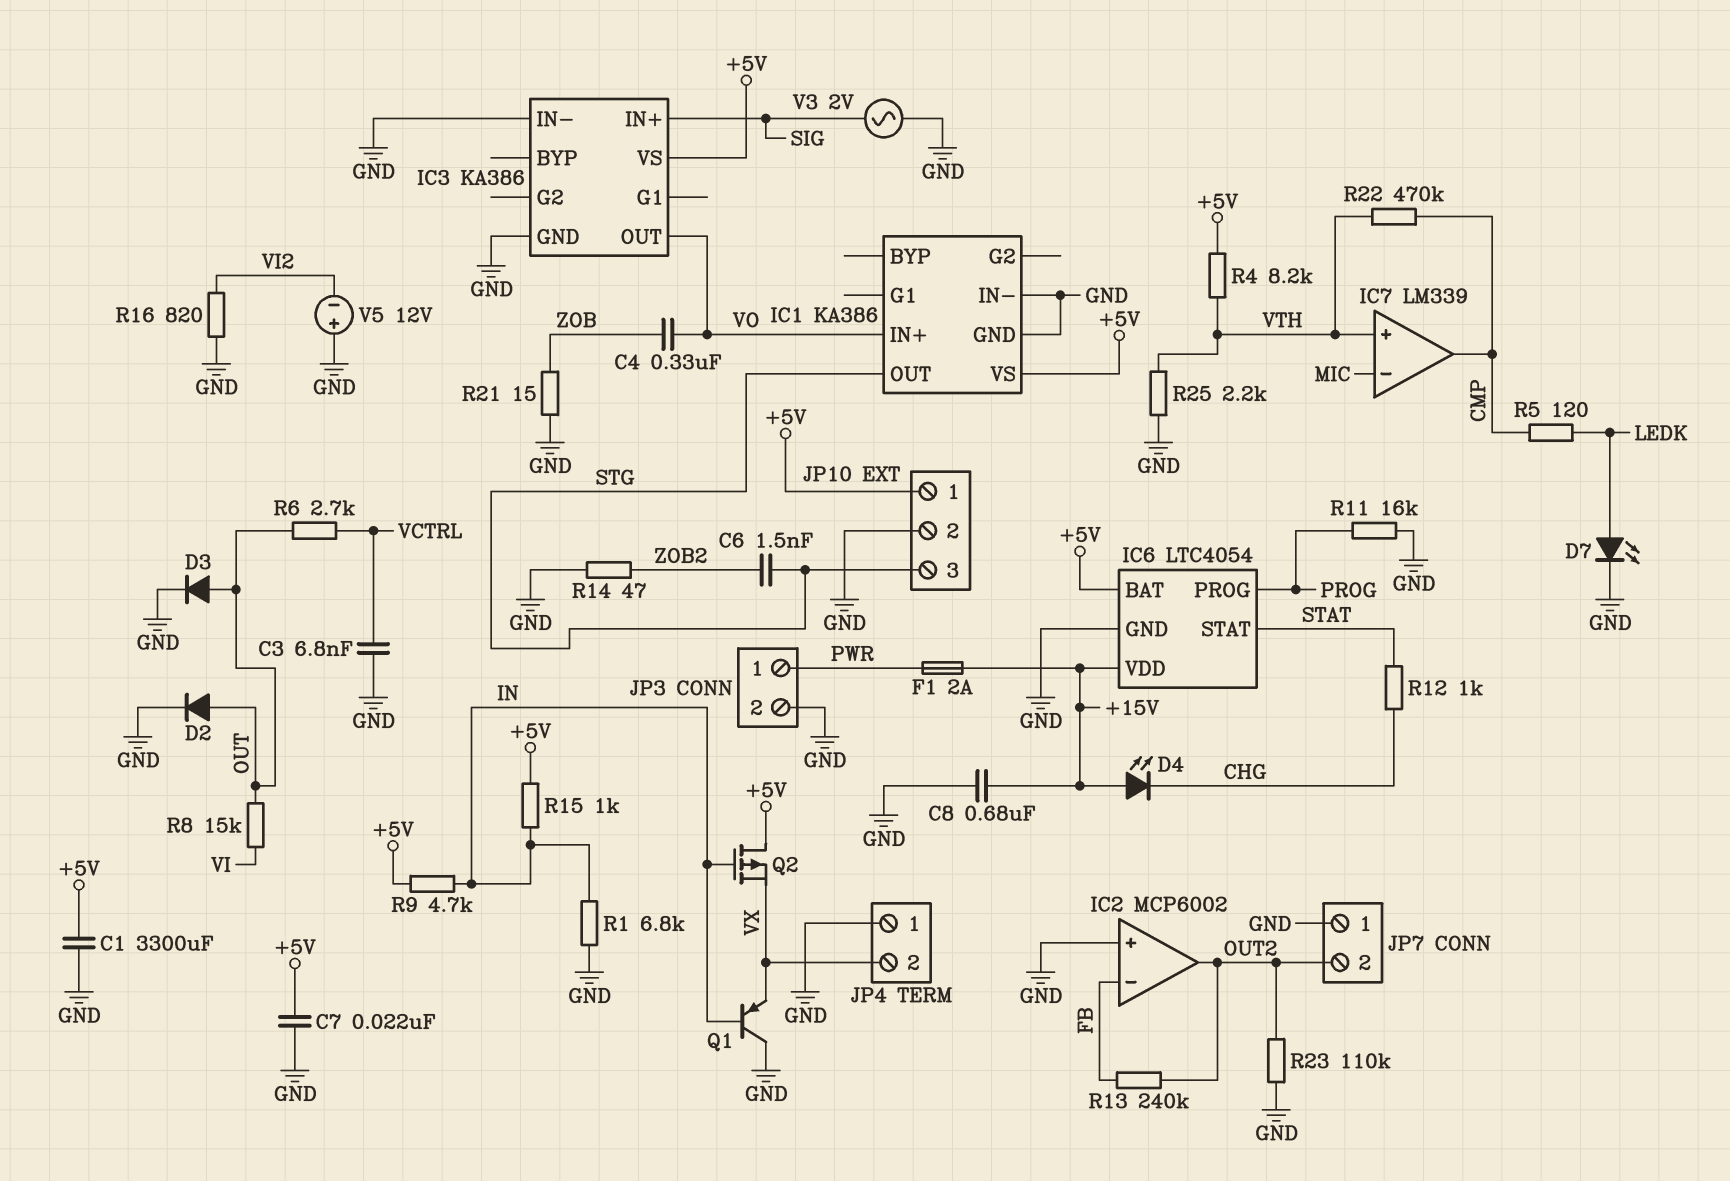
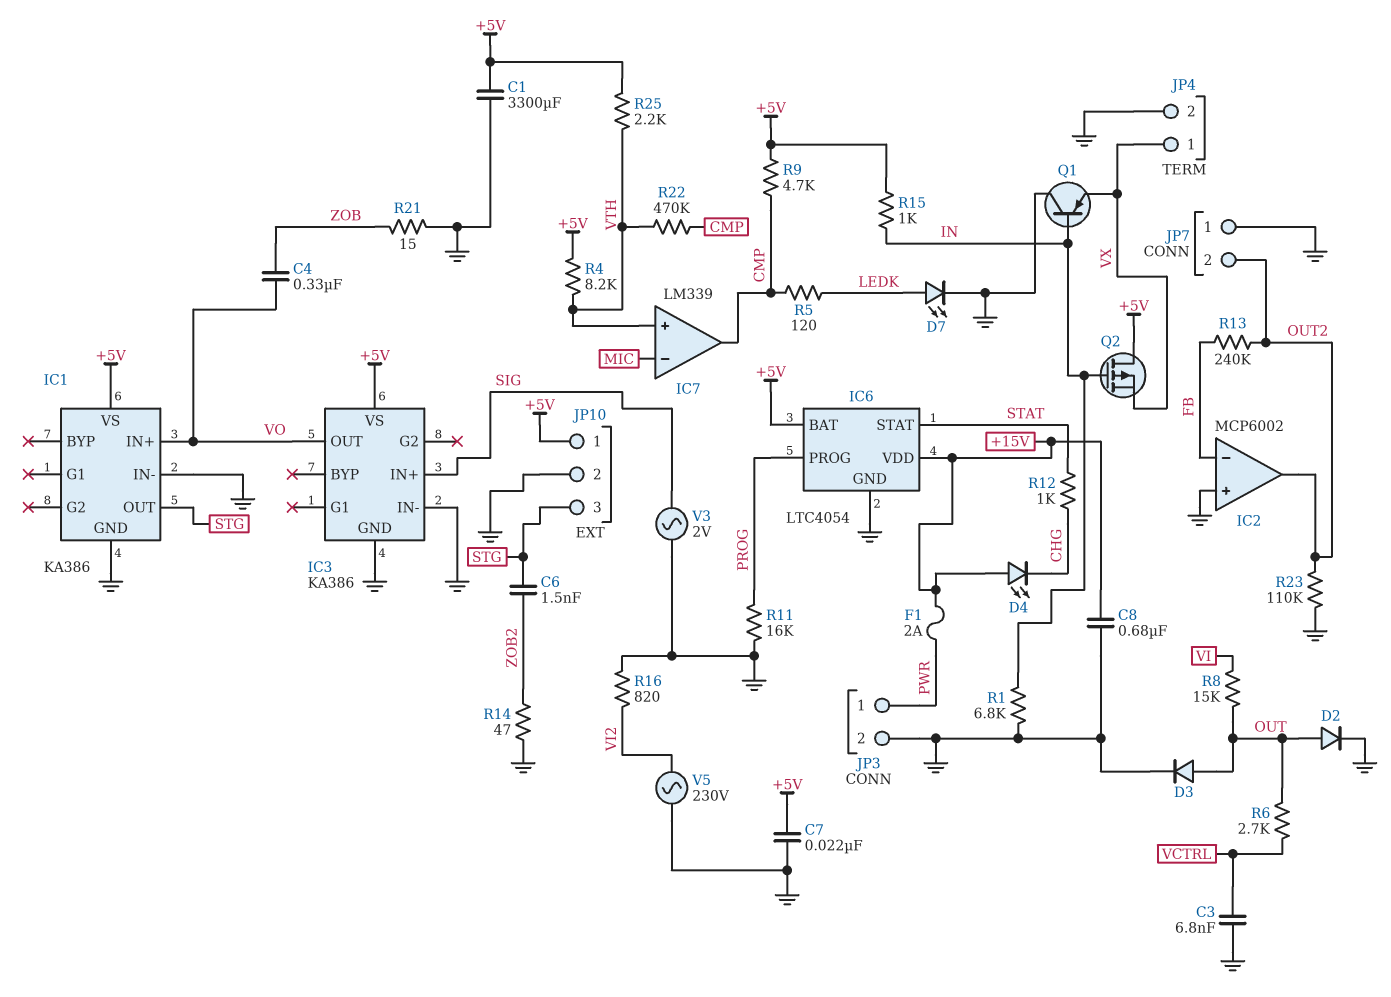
JP4 pin 1: GND -> VX
JP4 pin 2: VX -> GND
R9: 4.7k (+5V, IN) -> 4.7k (+5V, CMP)
R25: 2.2k (GND, VTH) -> 2.2k (+5V, VTH)
V5: 12V (plus GND, minus VI2) -> AC 230V (GND, VI2)

